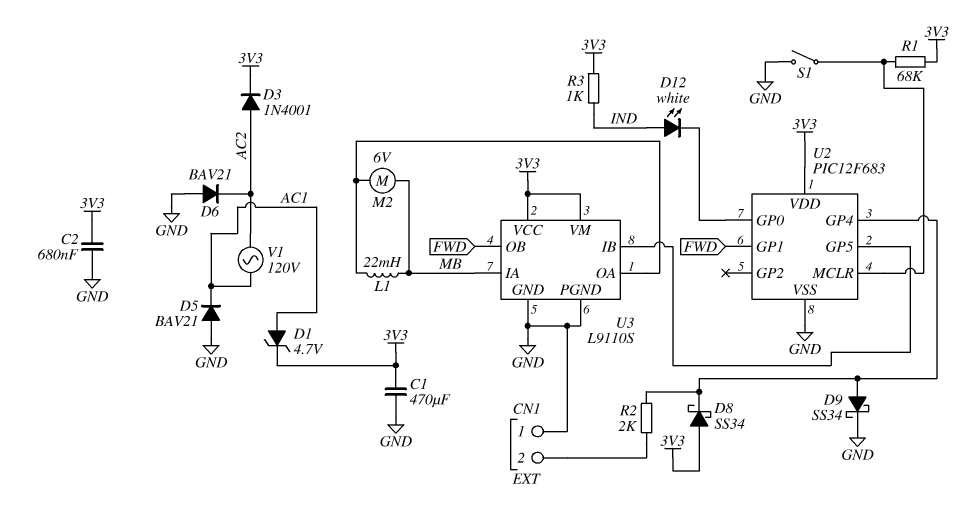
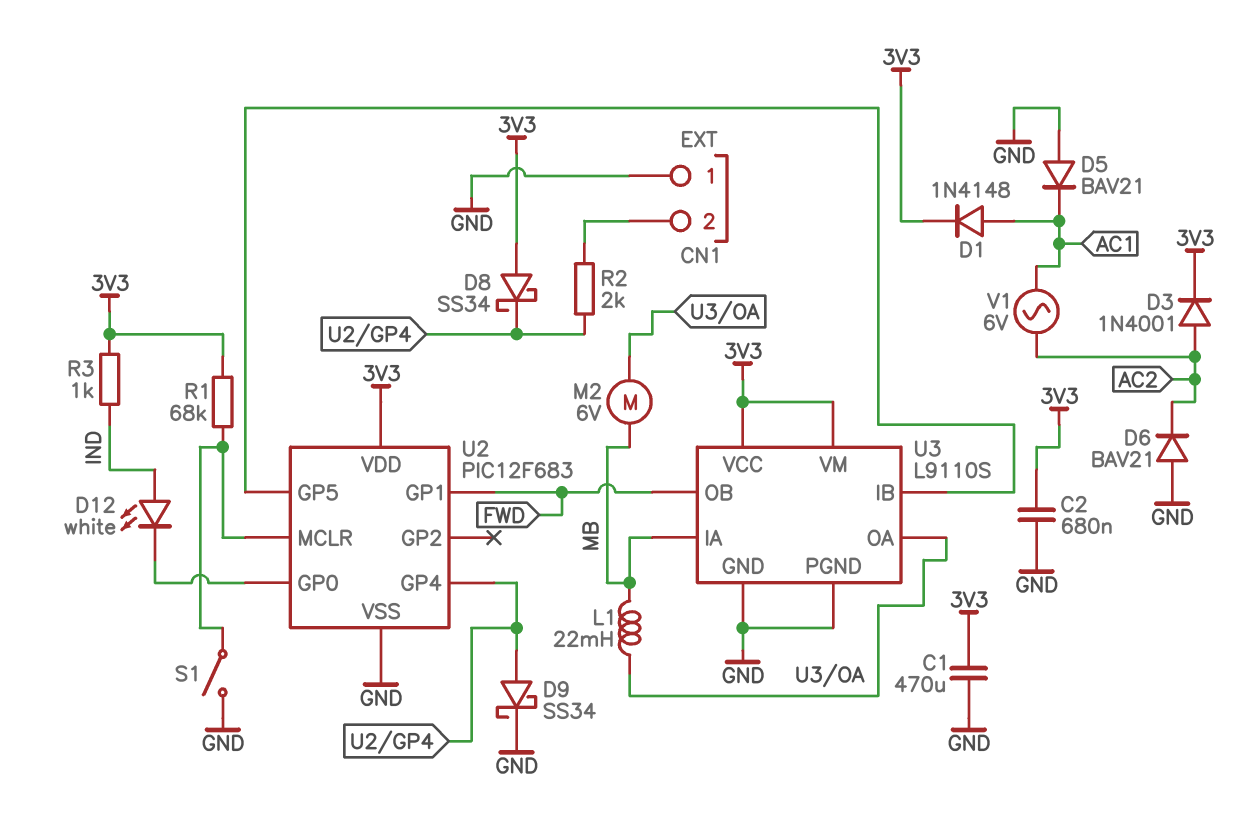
D1: zener 4.7V (A AC1, K 3V3) -> diode 1N4148 (A AC1, K 3V3)
V1: AC 120V (AC1, AC2) -> AC 6V (AC1, AC2)

